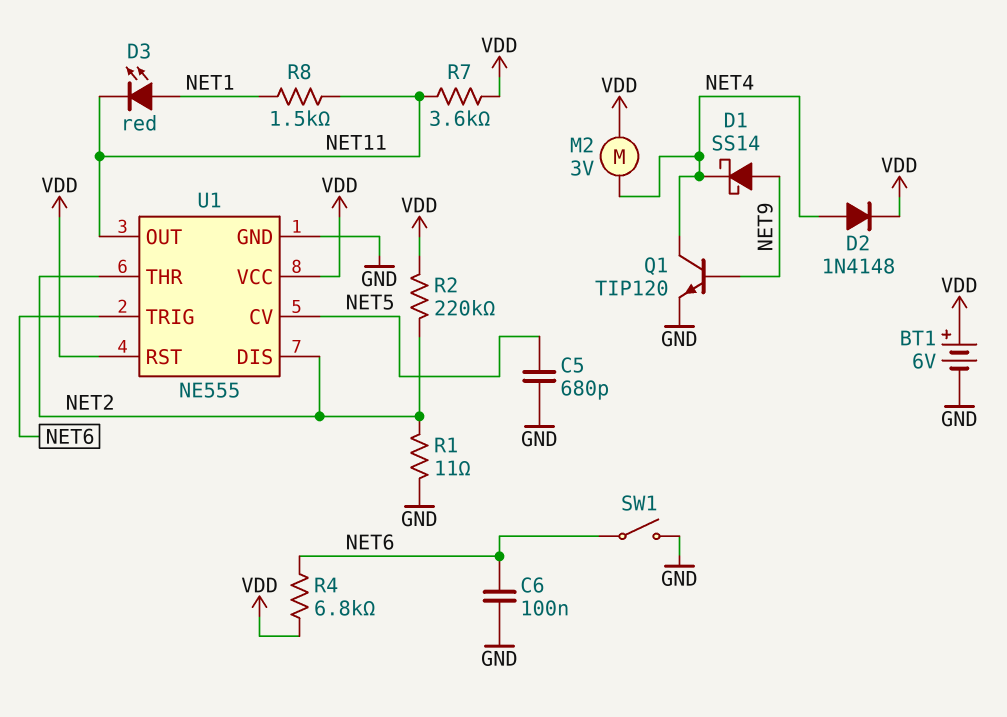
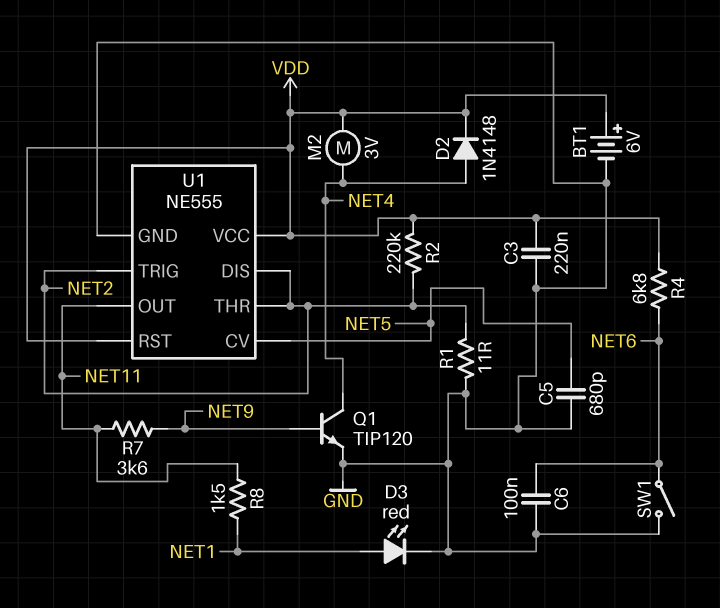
C3: none -> 220nF (GND, VDD)
D1: schottky SS14 (A NET9, K NET4) -> none
D3: LED red (A NET1, K NET11) -> LED red (A NET1, K GND)
R7: 3.6k (NET11, VDD) -> 3.6k (NET9, NET11)
U1 pin TRIG: NET6 -> NET2

